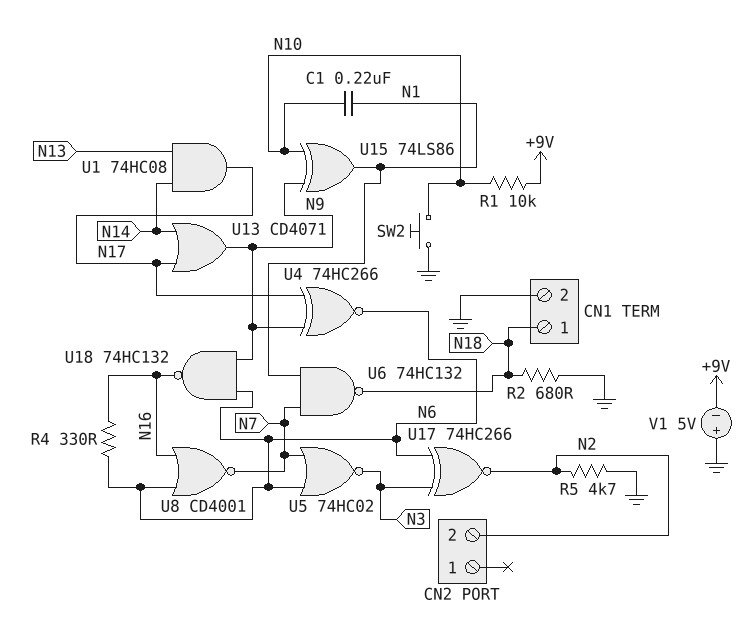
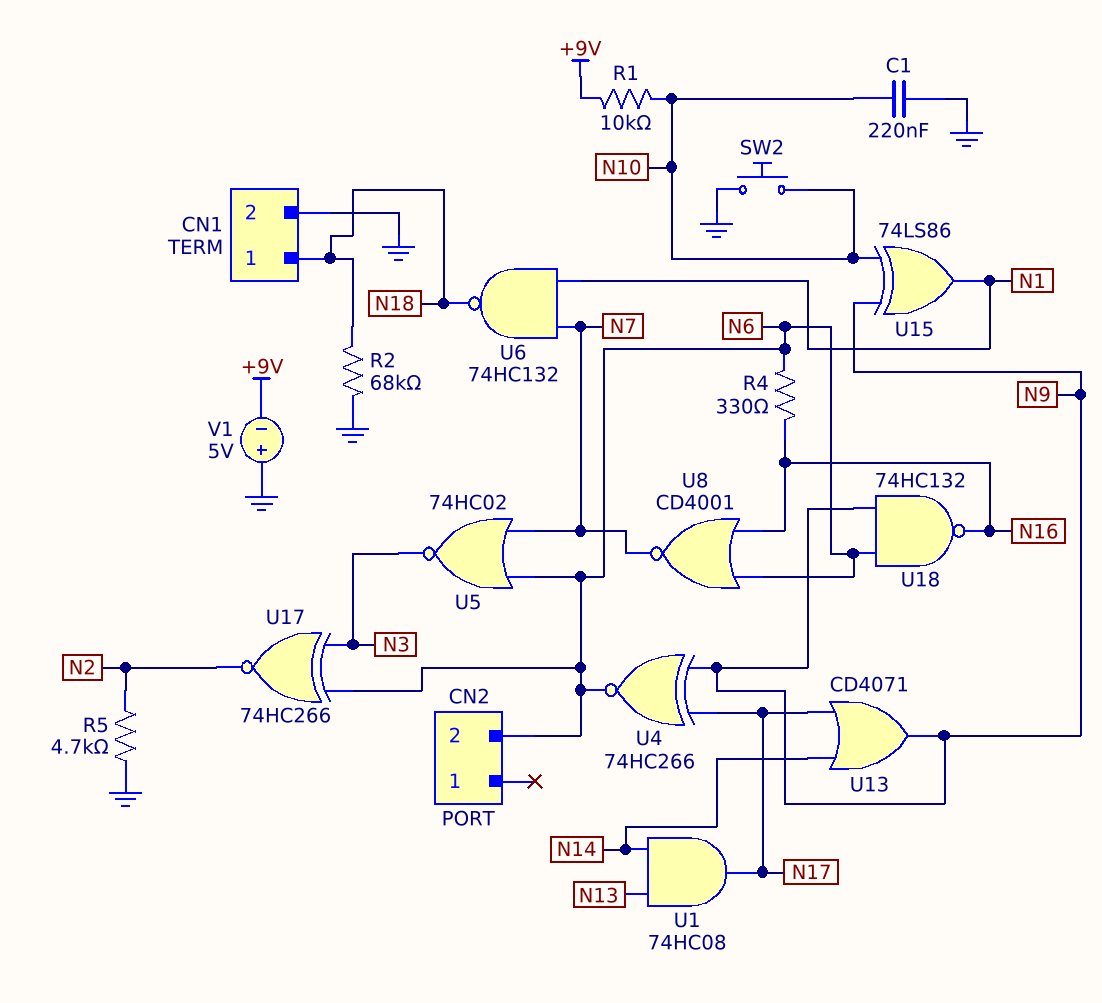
C1: 220nF (N1, N10) -> 220nF (GND, N10)
CN2 pin 2: N2 -> N6
R2: 680 (GND, N18) -> 68k (GND, N18)

